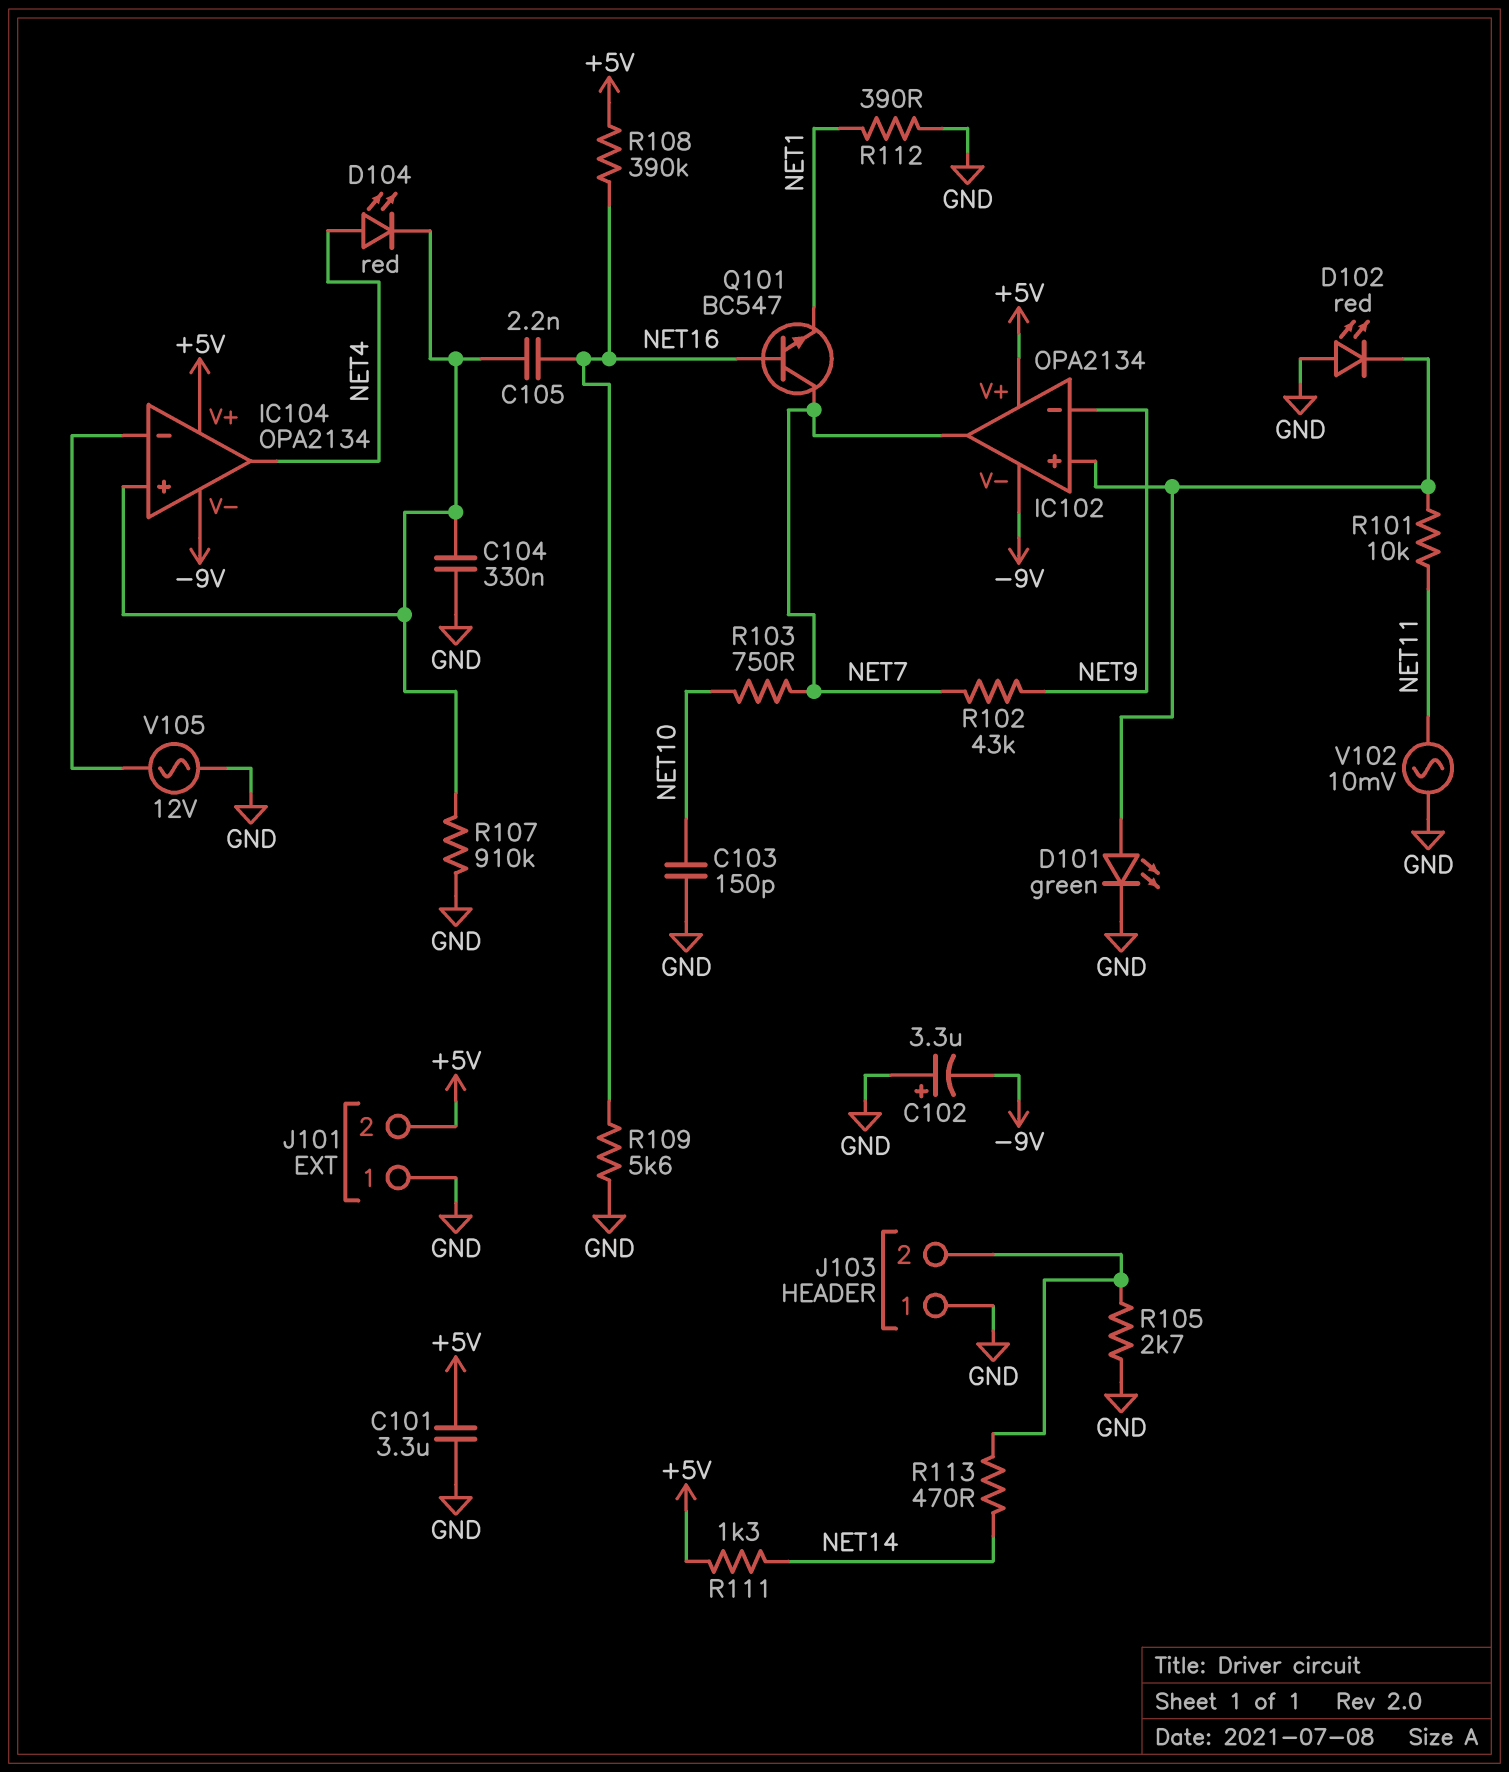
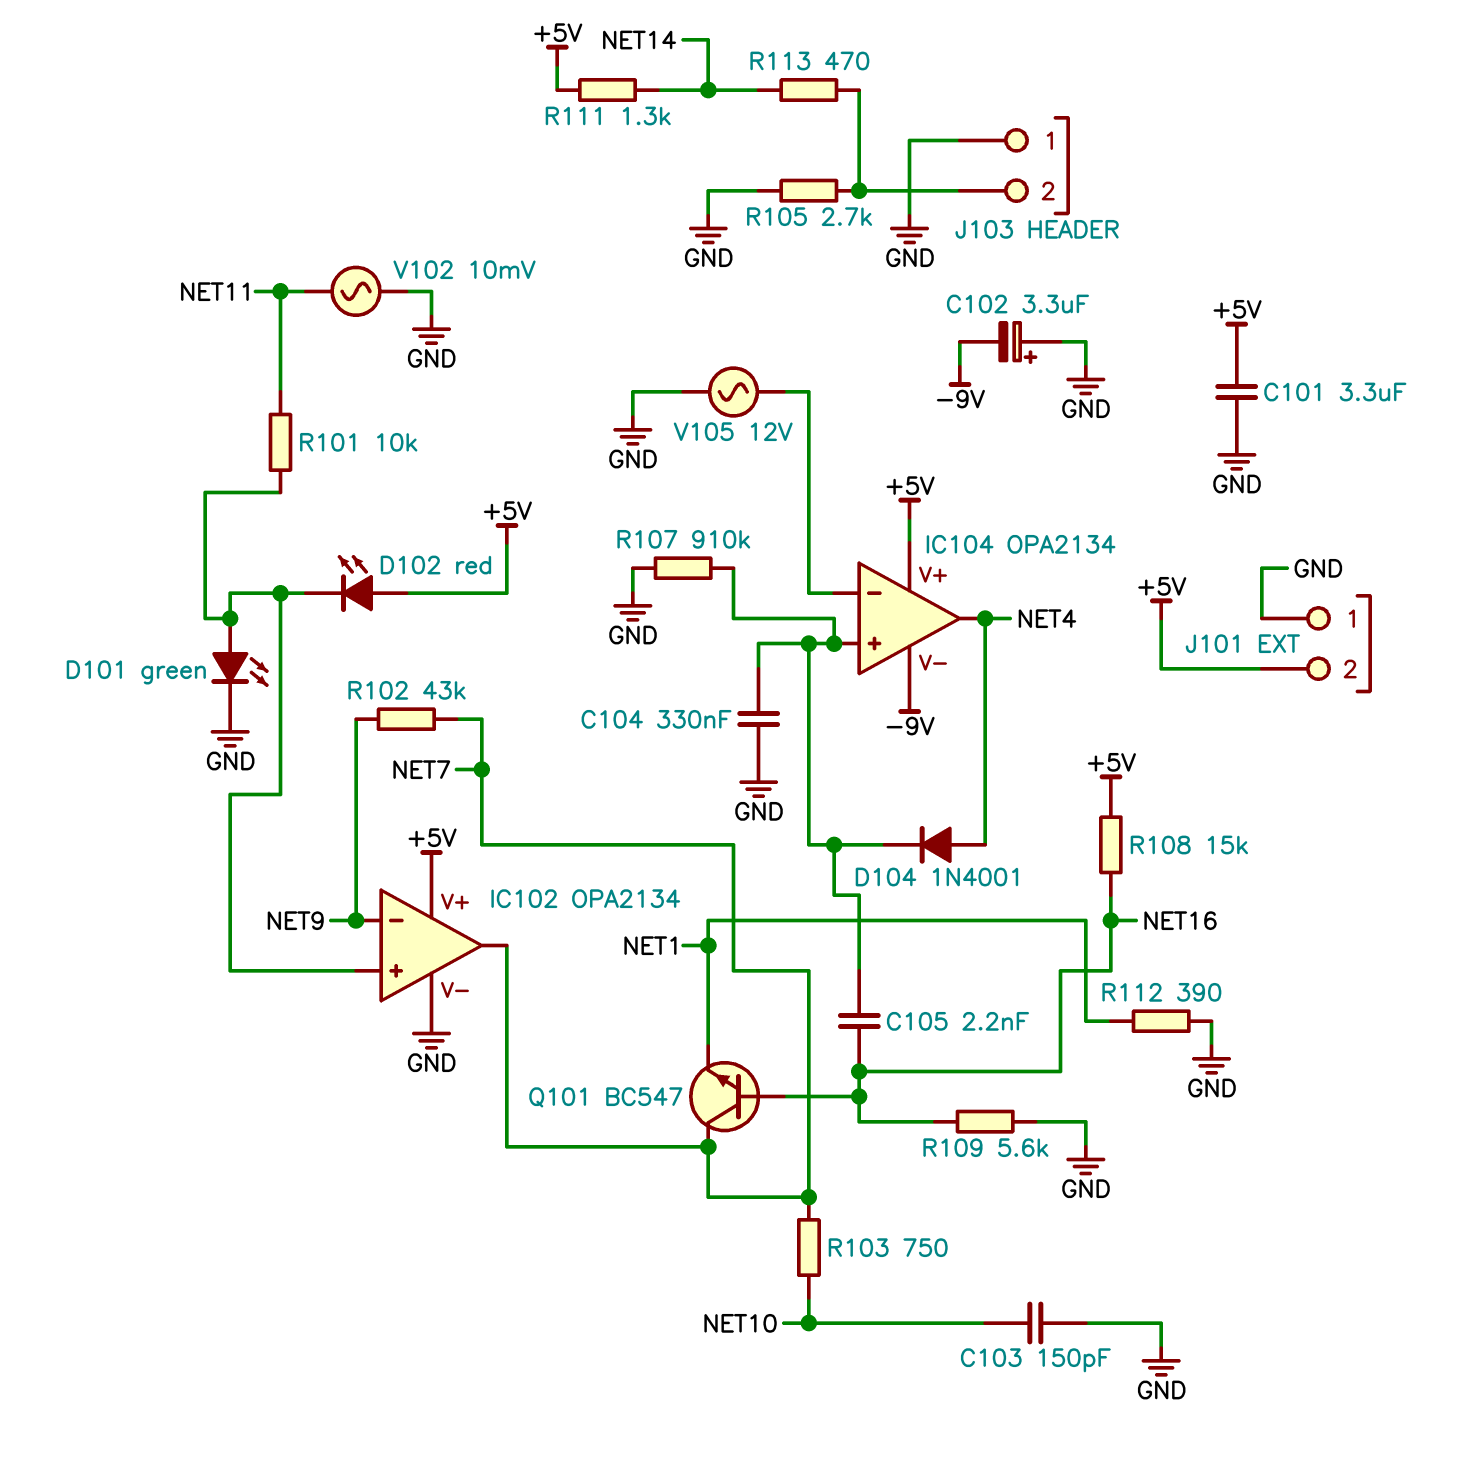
D102: LED red (A GND, K IC102/in+) -> LED red (A +5V, K IC102/in+)
D104: LED red (A NET4, K IC104/in+) -> diode 1N4001 (A NET4, K IC104/in+)
IC102 pin V-: -9V -> GND
R108: 390k (+5V, NET16) -> 15k (+5V, NET16)

